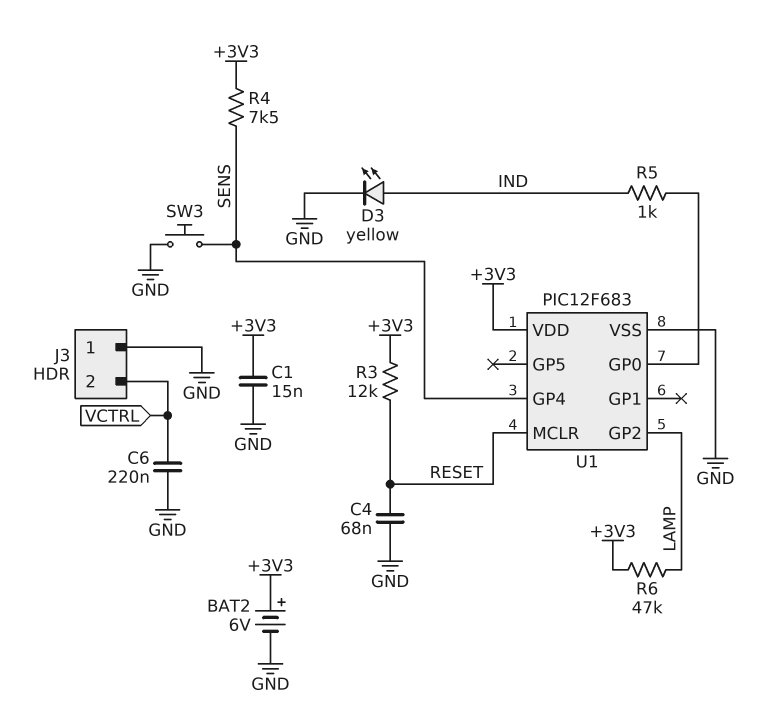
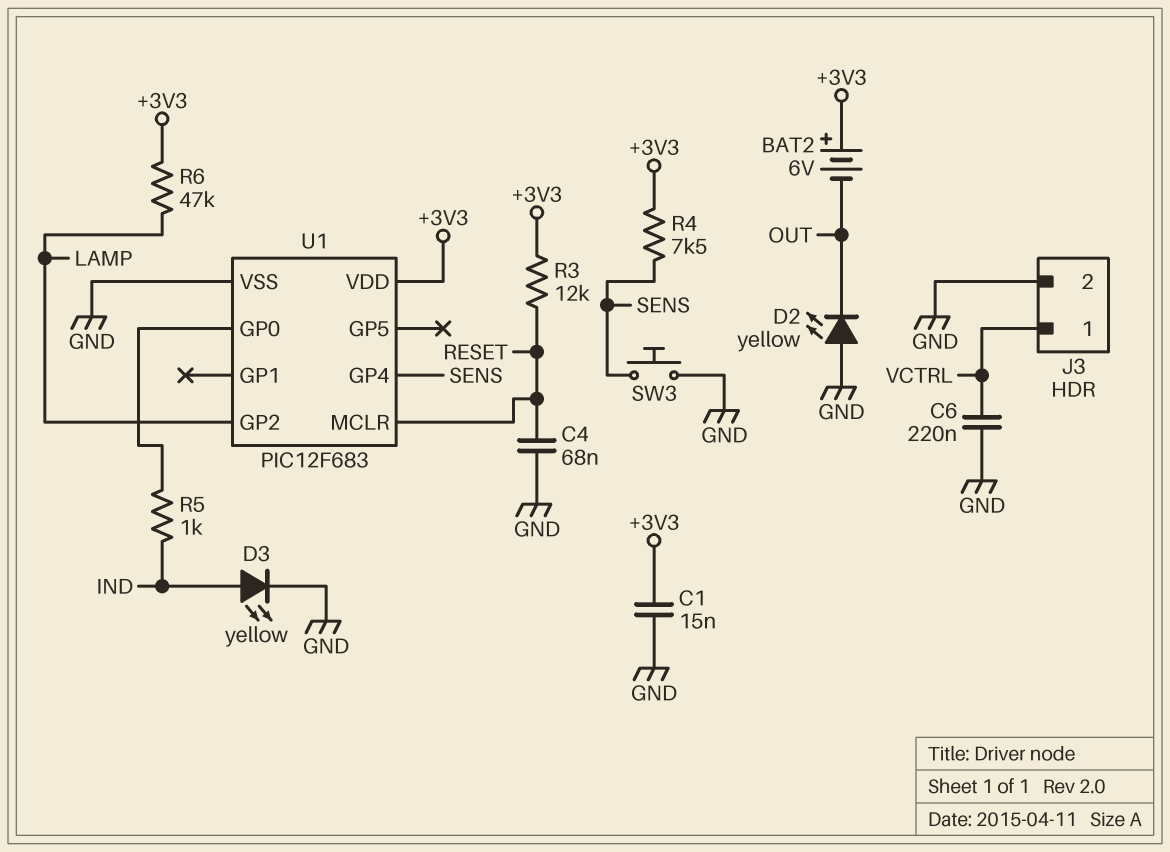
BAT2: 6V (plus +3V3, minus GND) -> 6V (plus +3V3, minus OUT)
D2: none -> LED yellow (A GND, K OUT)
J3 pin 1: GND -> VCTRL
J3 pin 2: VCTRL -> GND

